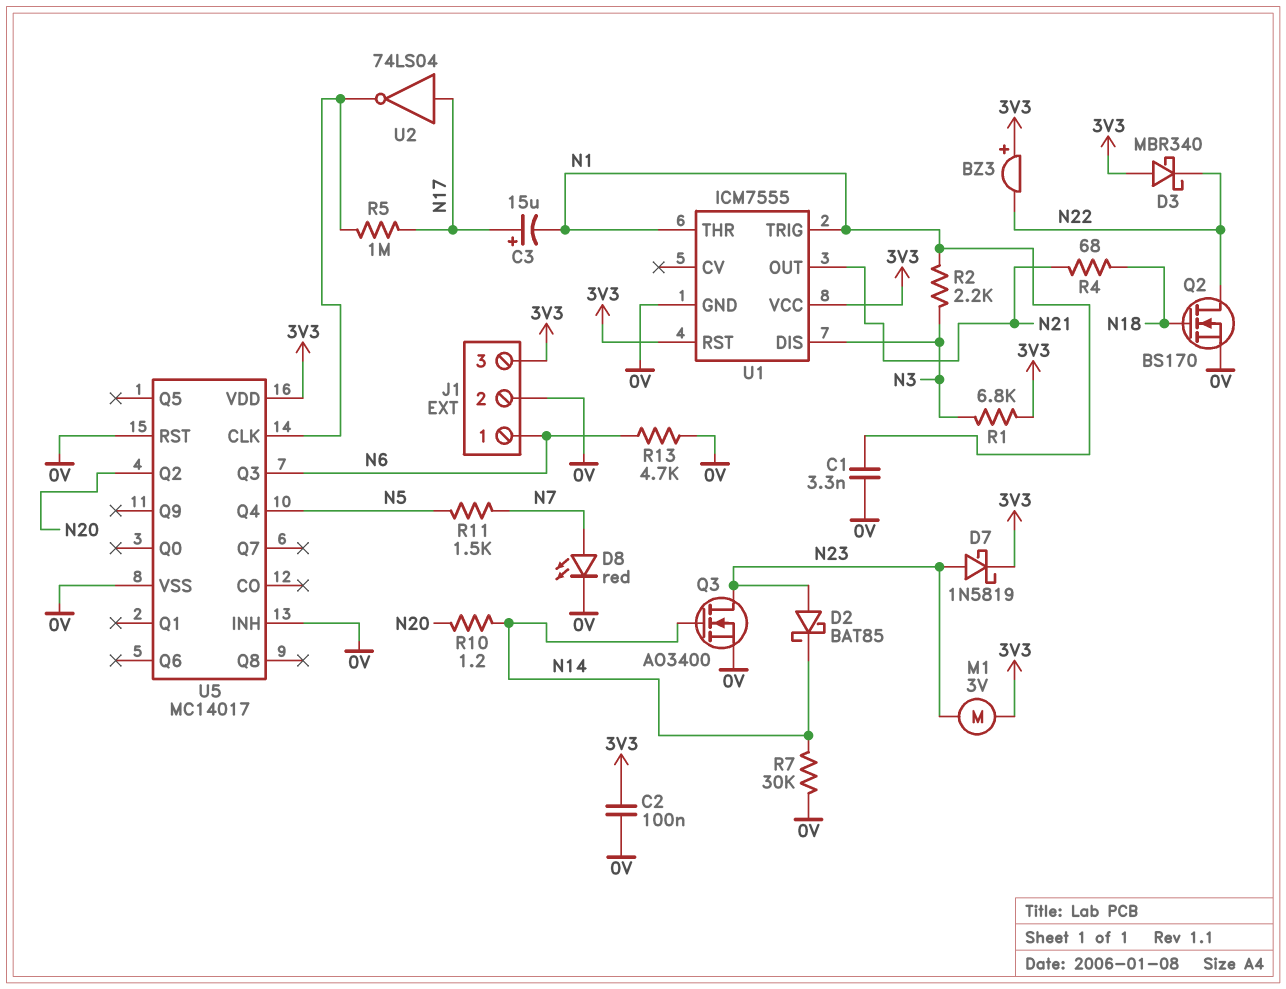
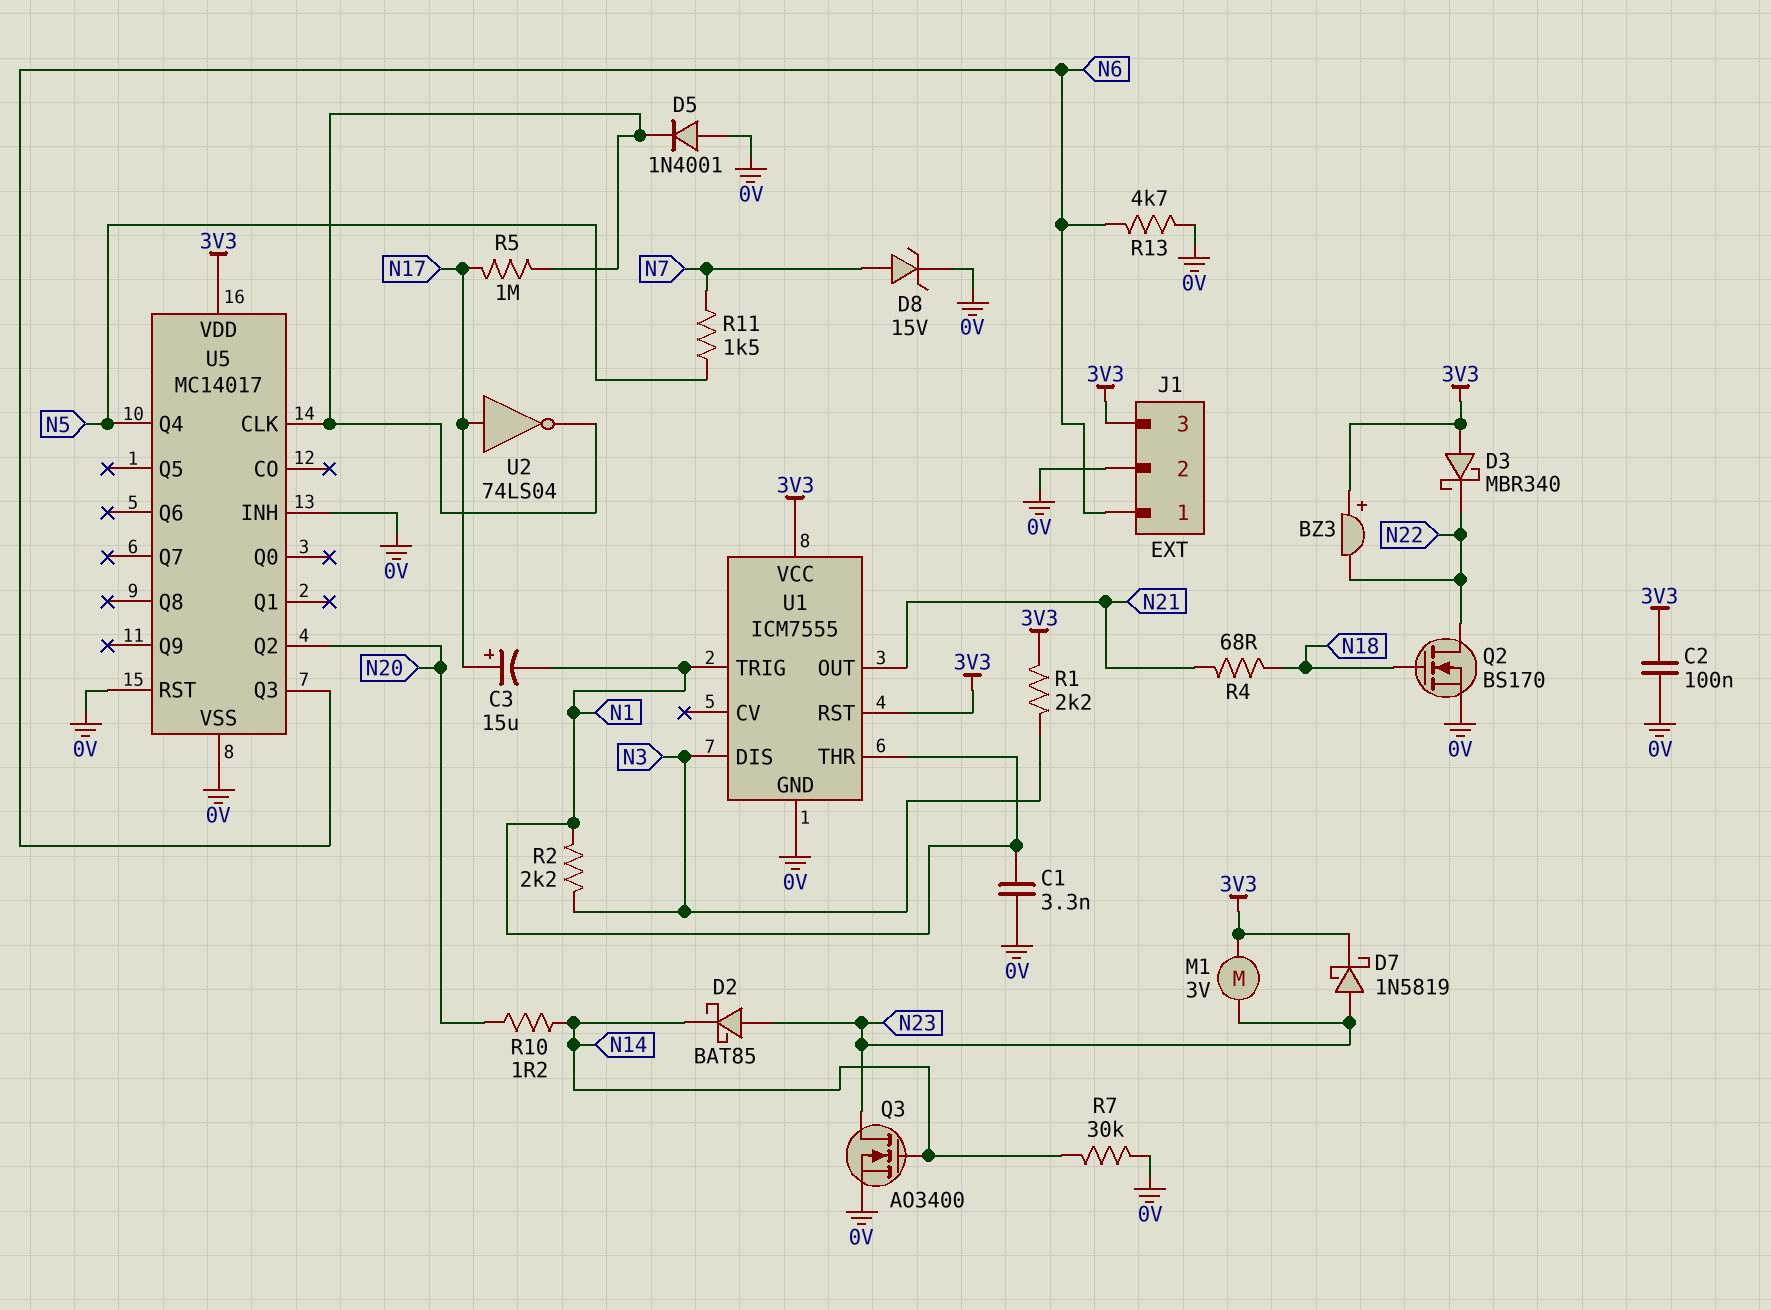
D5: none -> diode 1N4001 (A 0V, K U5/CLK)
D8: LED red (A N7, K 0V) -> zener 15V (A N7, K 0V)
R1: 6.8k (3V3, N3) -> 2.2k (3V3, N3)

